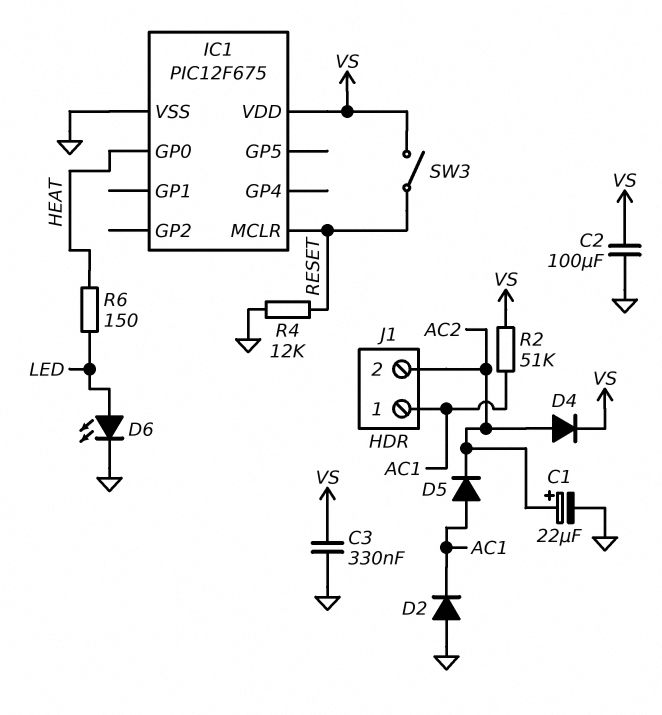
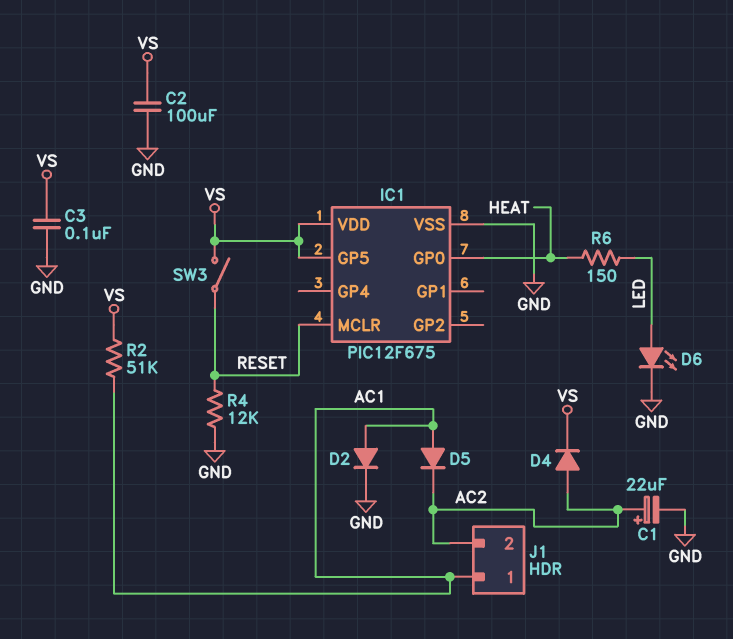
C3: 330nF (GND, VS) -> 100nF (GND, VS)
D2: diode (A GND, K AC1) -> diode (A AC1, K GND)
IC1 pin GP5: none -> VS

